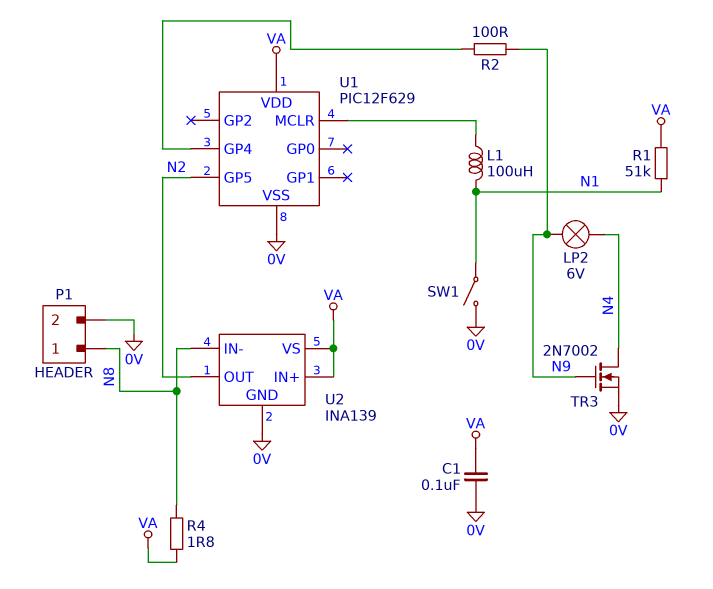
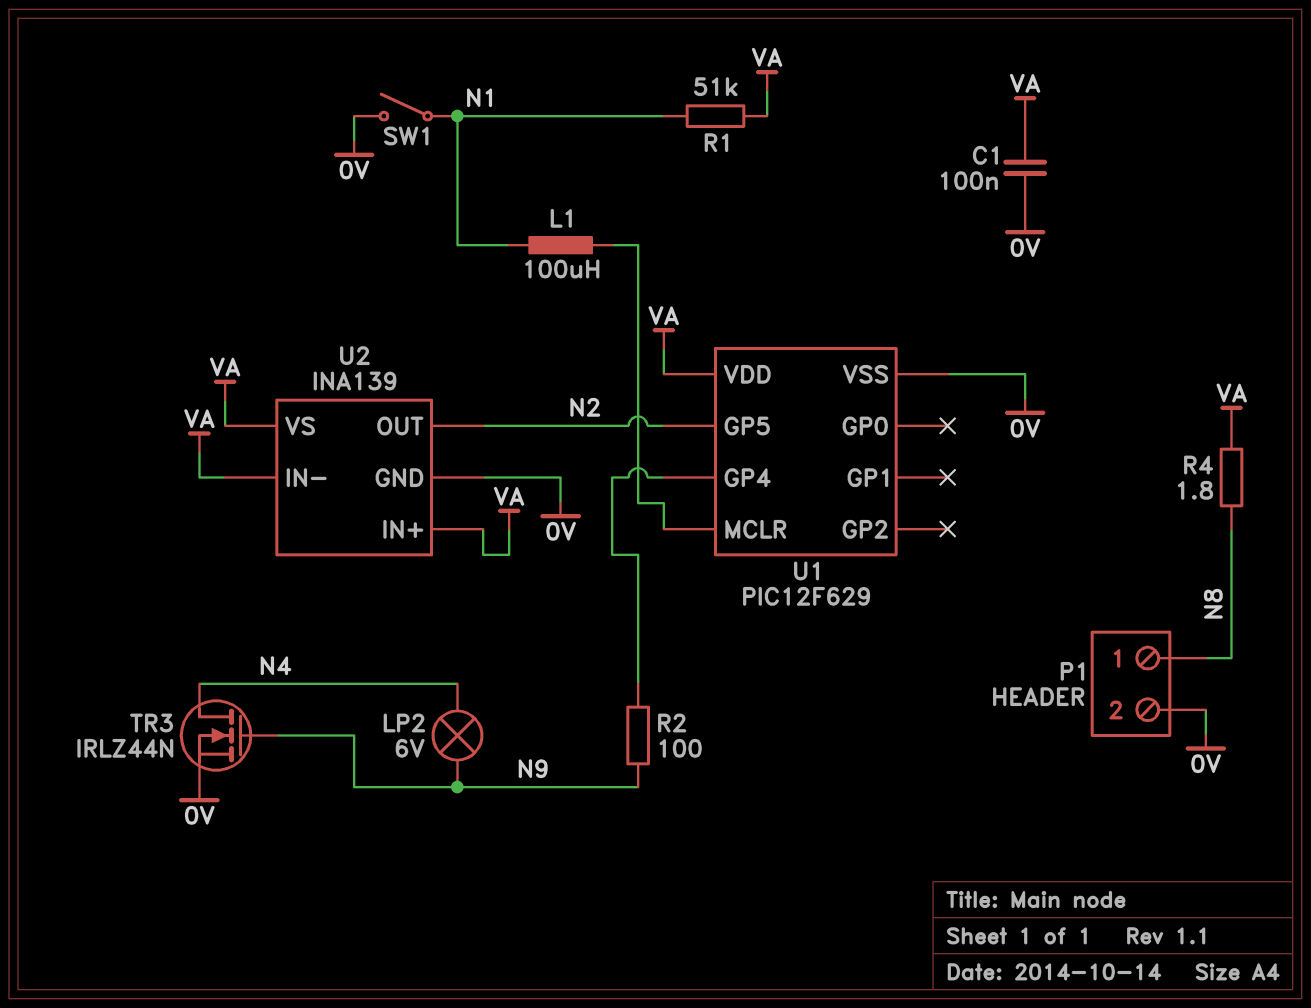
TR3: NMOS 2N7002 (G N9, D N4, S 0V) -> NMOS IRLZ44N (G N9, D N4, S 0V)
U2 pin IN-: N8 -> VA

